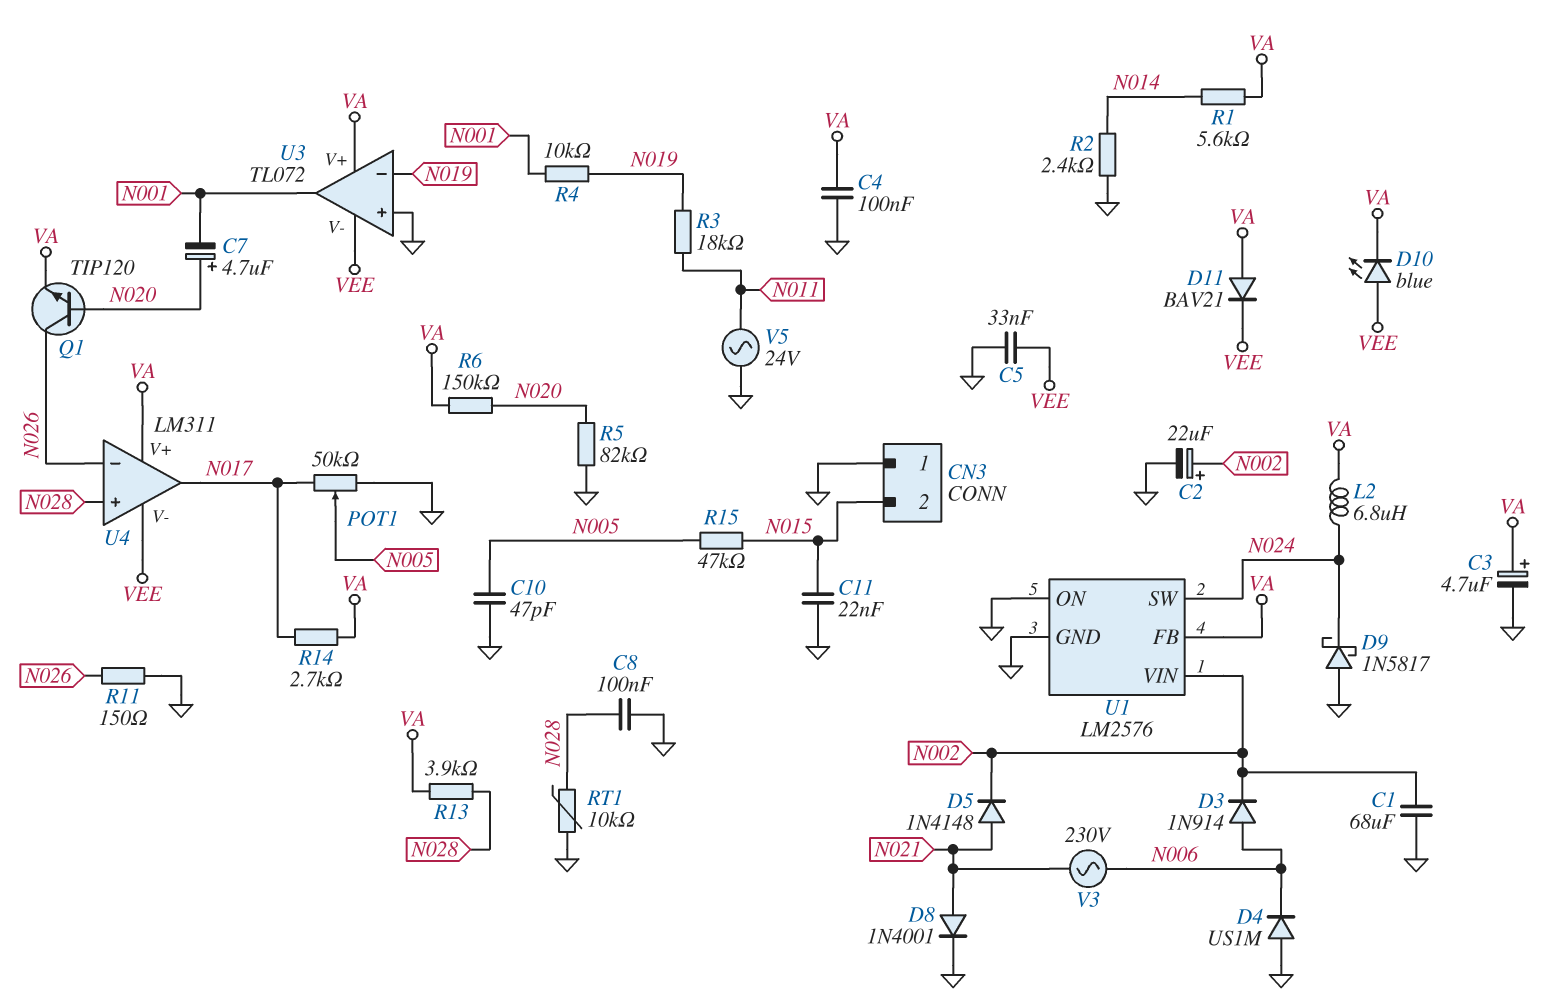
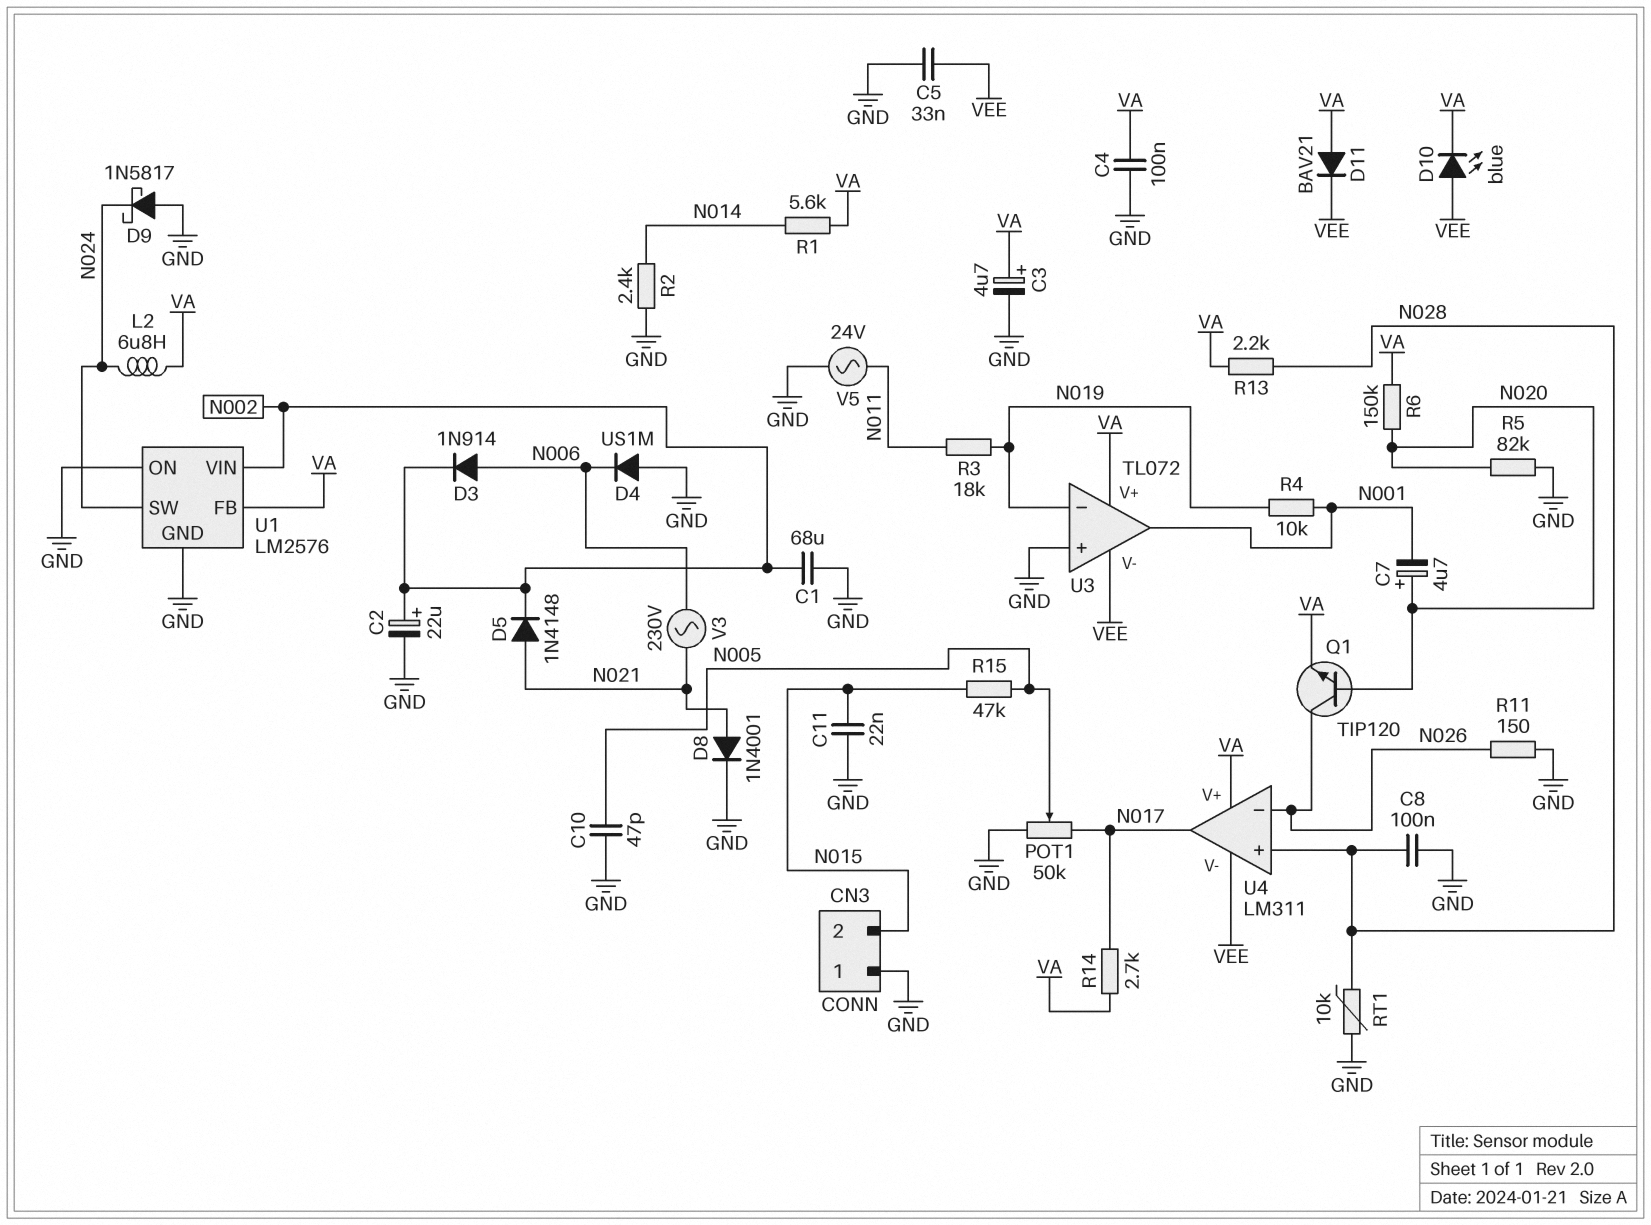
R13: 3.9k (N028, VA) -> 2.2k (N028, VA)

